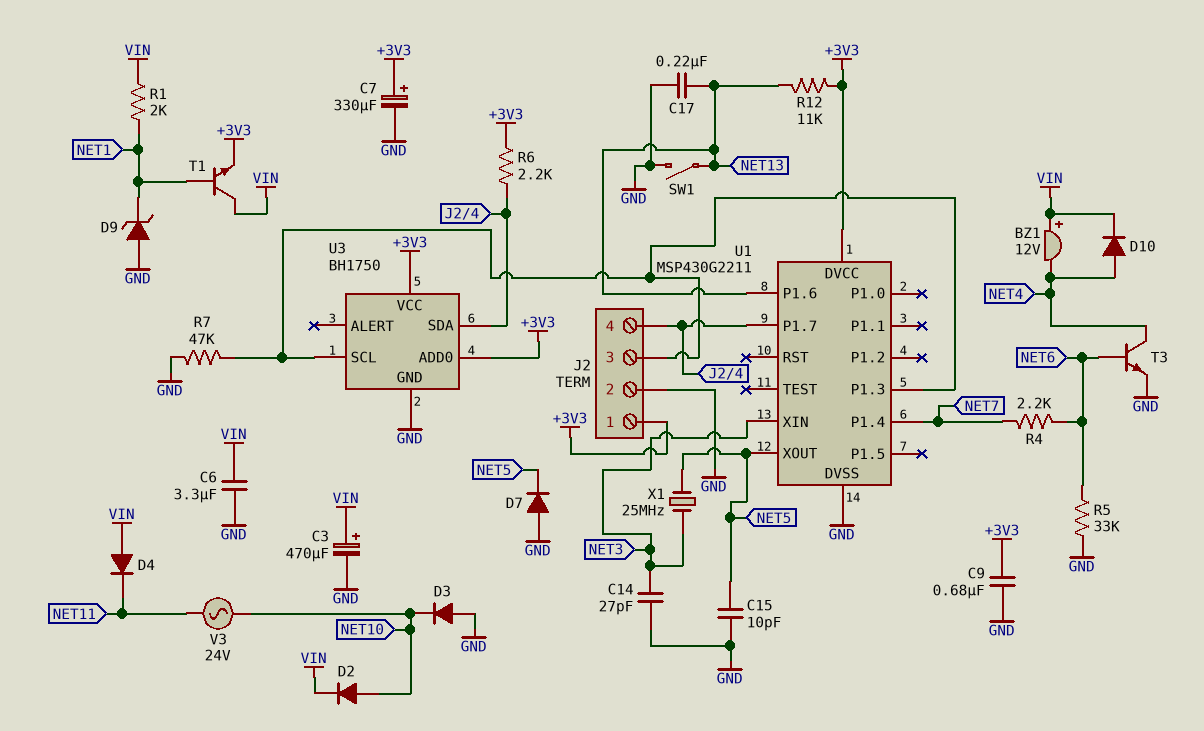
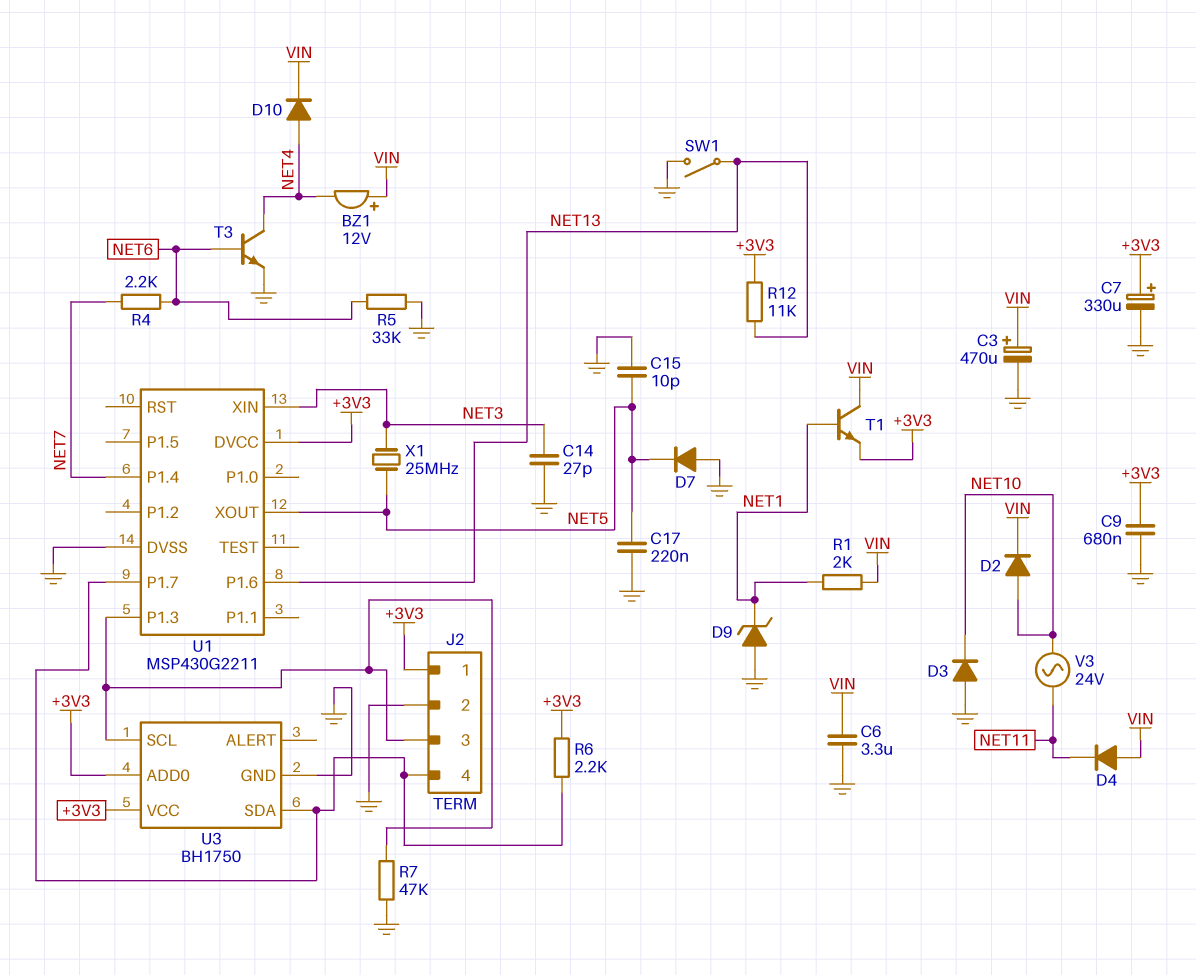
C17: 220nF (GND, NET13) -> 220nF (GND, NET5)

